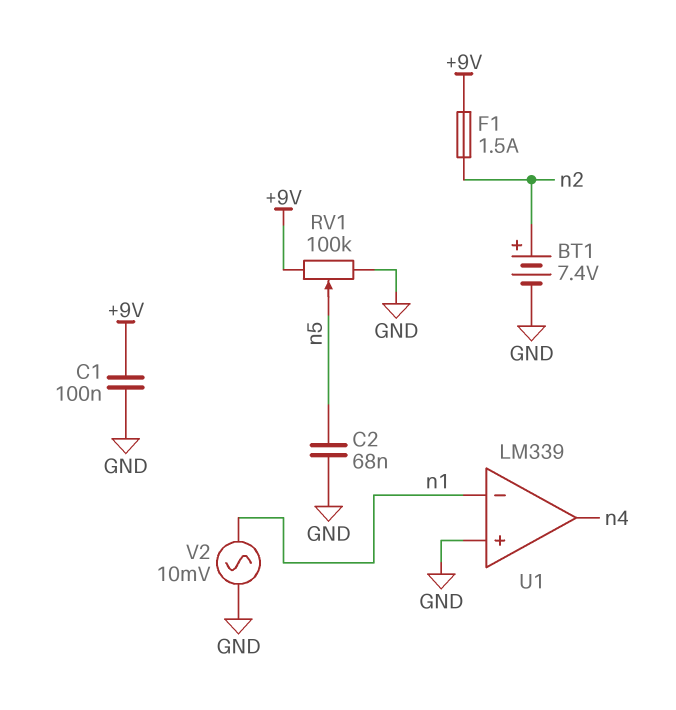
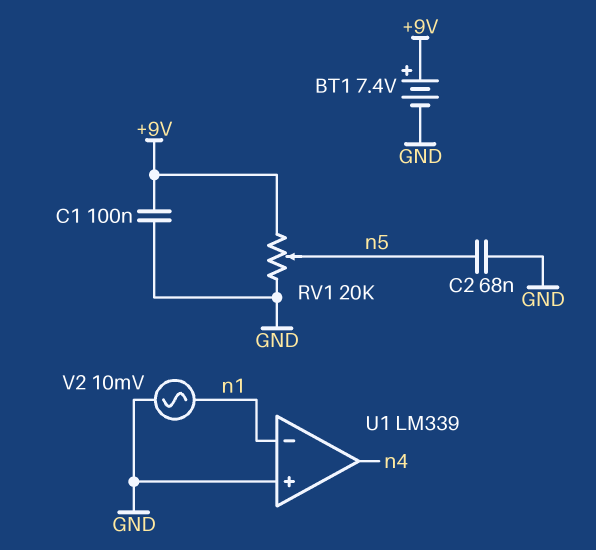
BT1: 7.4V (plus n2, minus GND) -> 7.4V (plus +9V, minus GND)
F1: 1.5A (+9V, n2) -> none
RV1: 100k (+9V, GND, wiper n5) -> 20k (+9V, GND, wiper n5)

